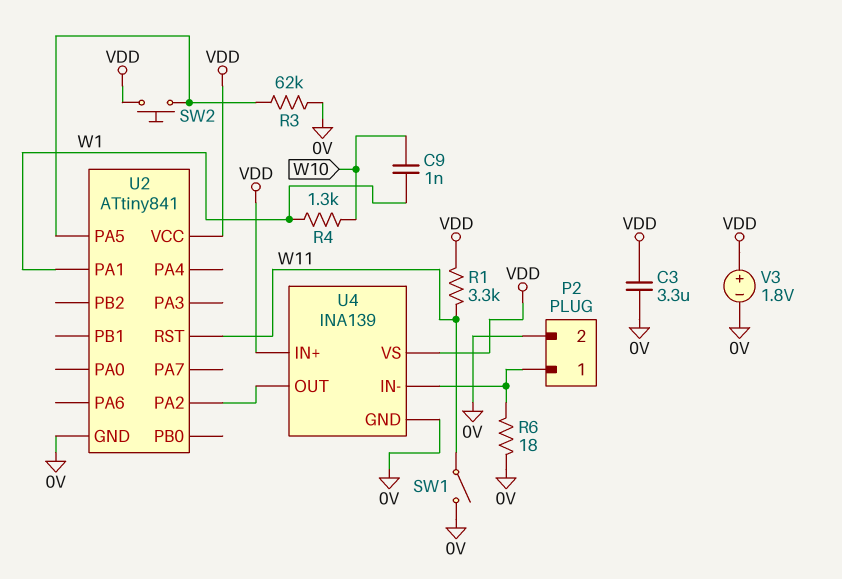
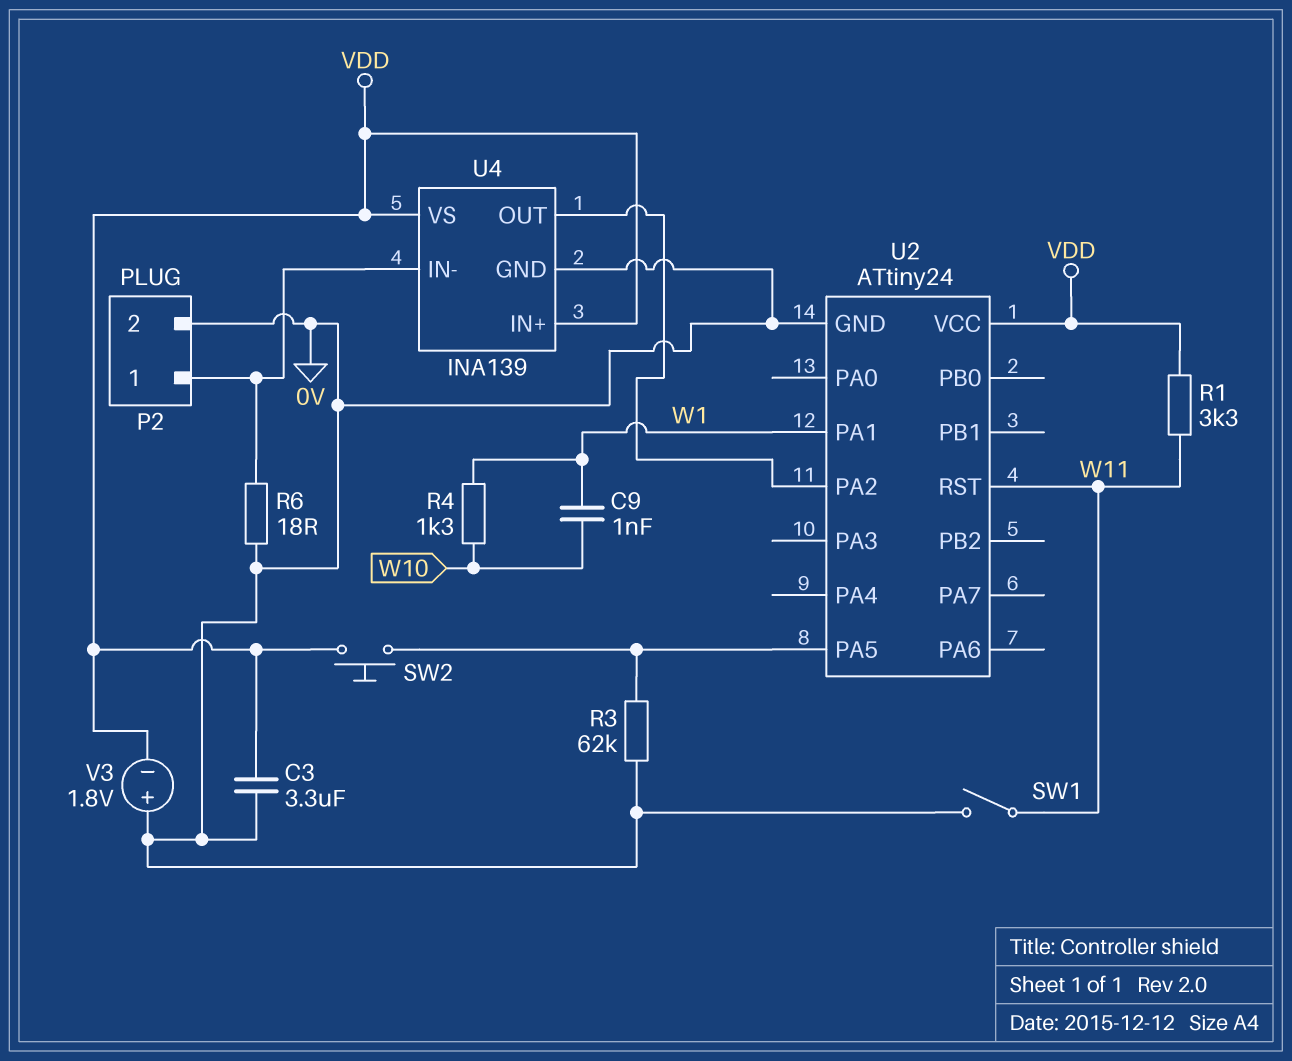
U2: ATtiny841 -> ATtiny24
V3: 1.8V (plus VDD, minus 0V) -> 1.8V (plus 0V, minus VDD)

